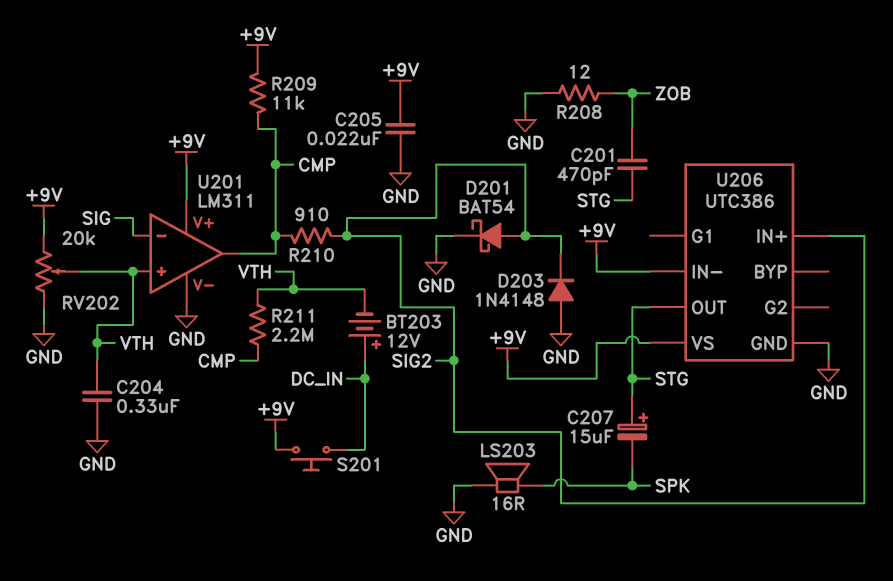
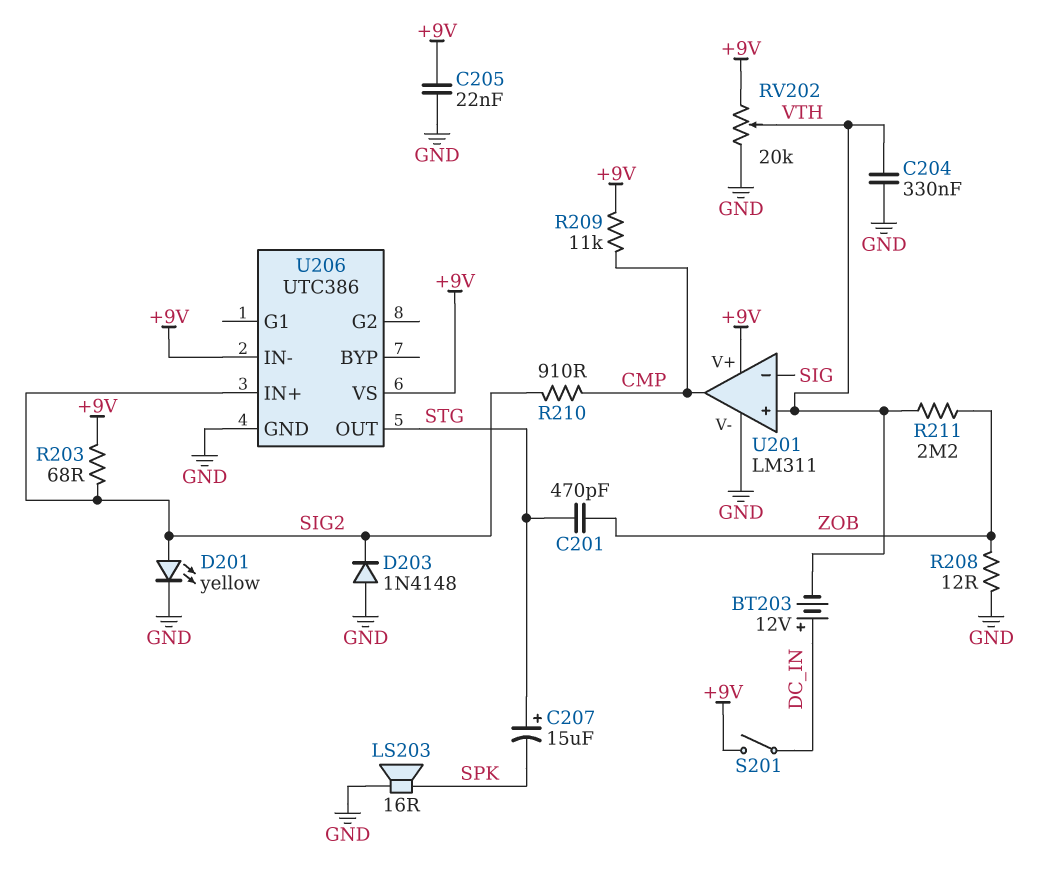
D201: schottky BAT54 (A SIG2, K GND) -> LED yellow (A SIG2, K GND)
R203: none -> 68 (+9V, SIG2)
R211: 2.2M (CMP, VTH) -> 2.2M (VTH, ZOB)
S201: button (+9V, DC_IN) -> switch (+9V, DC_IN)

